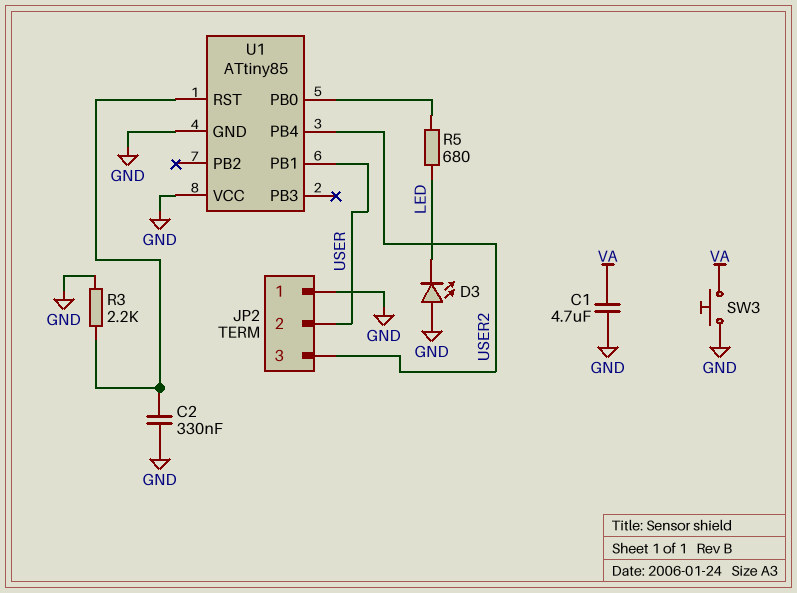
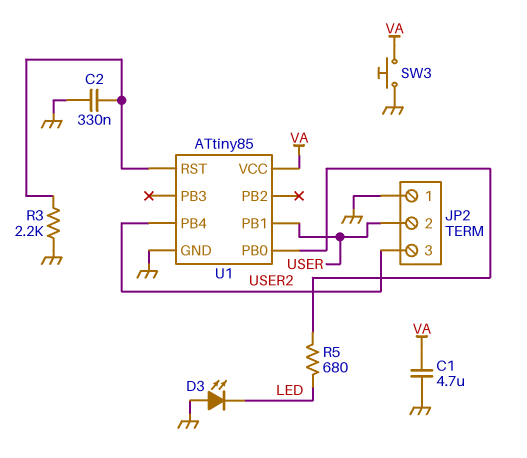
U1 pin VCC: GND -> VA

